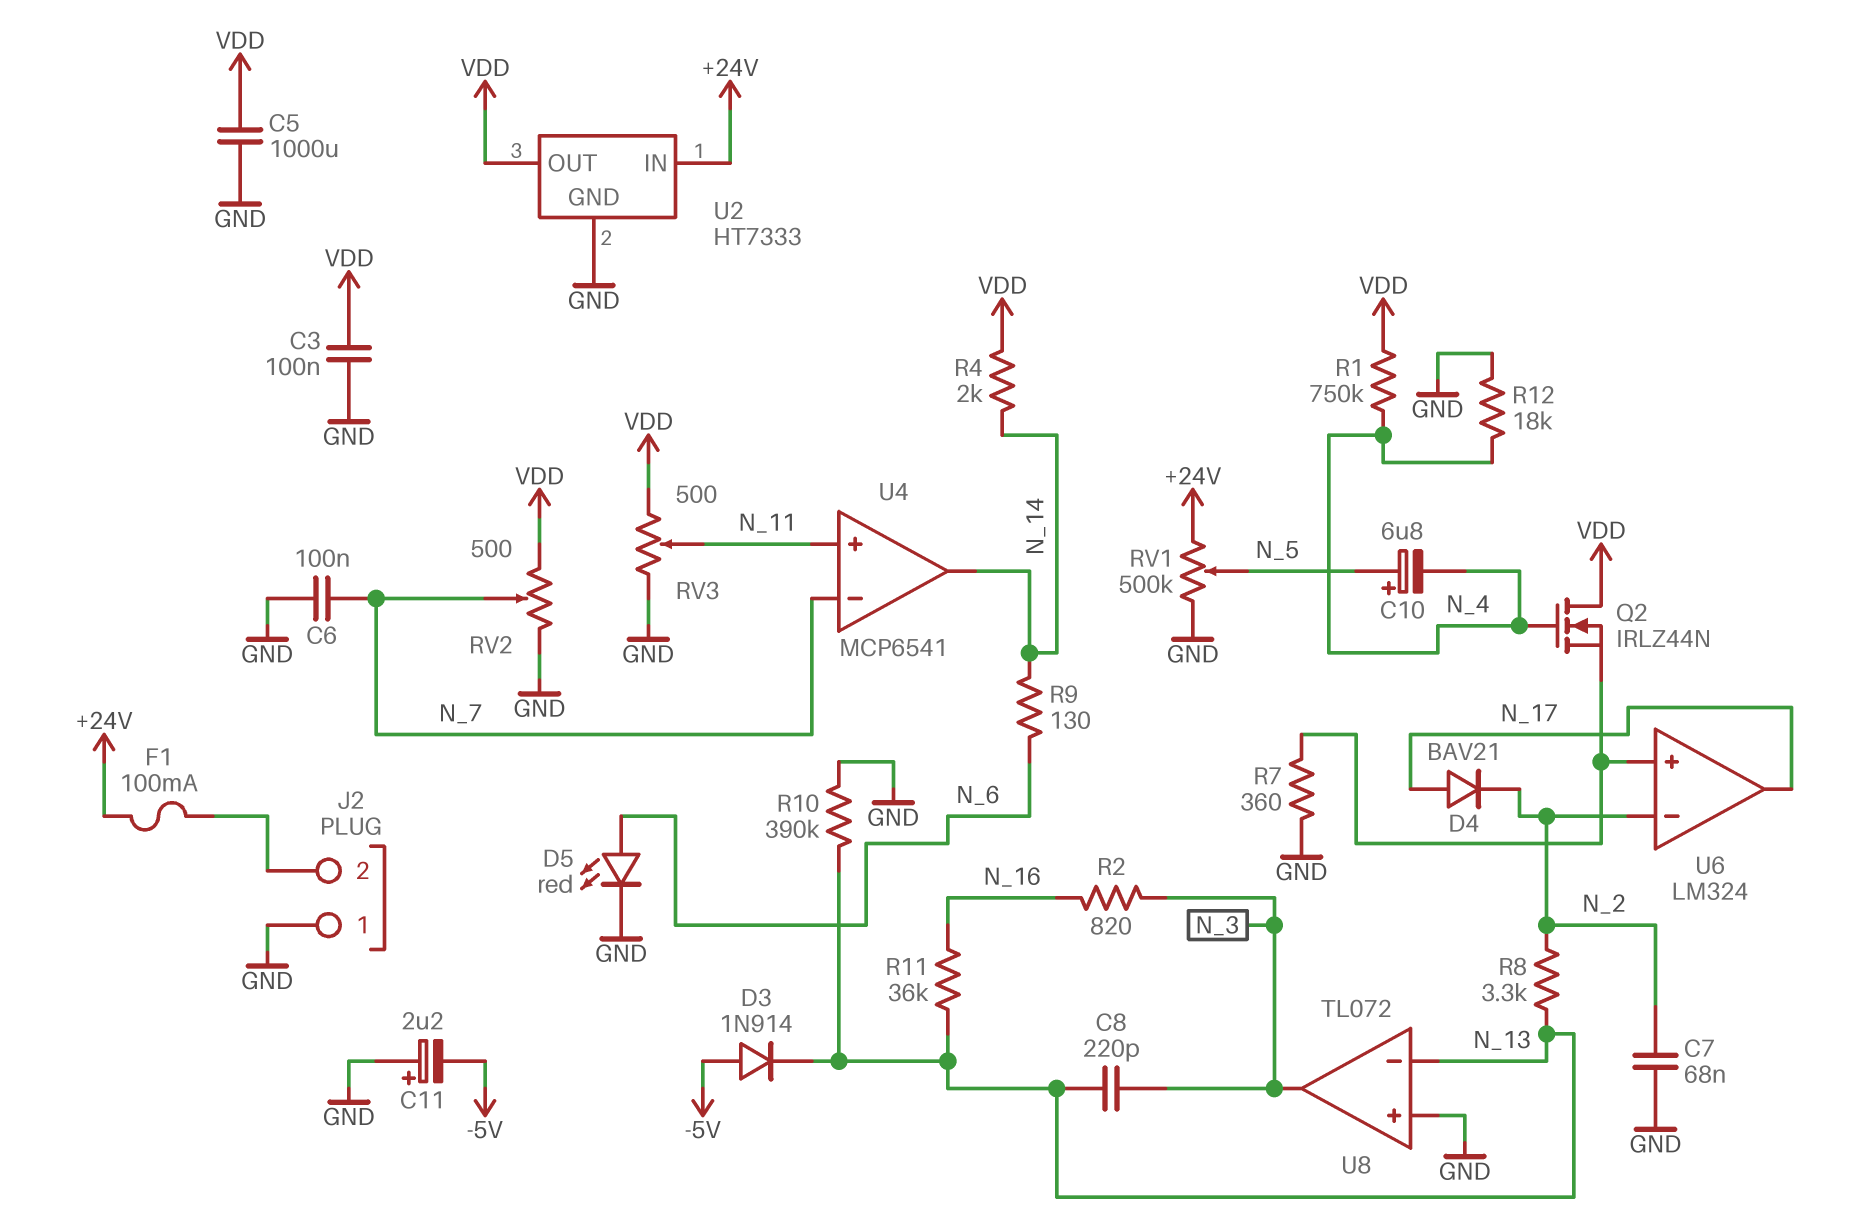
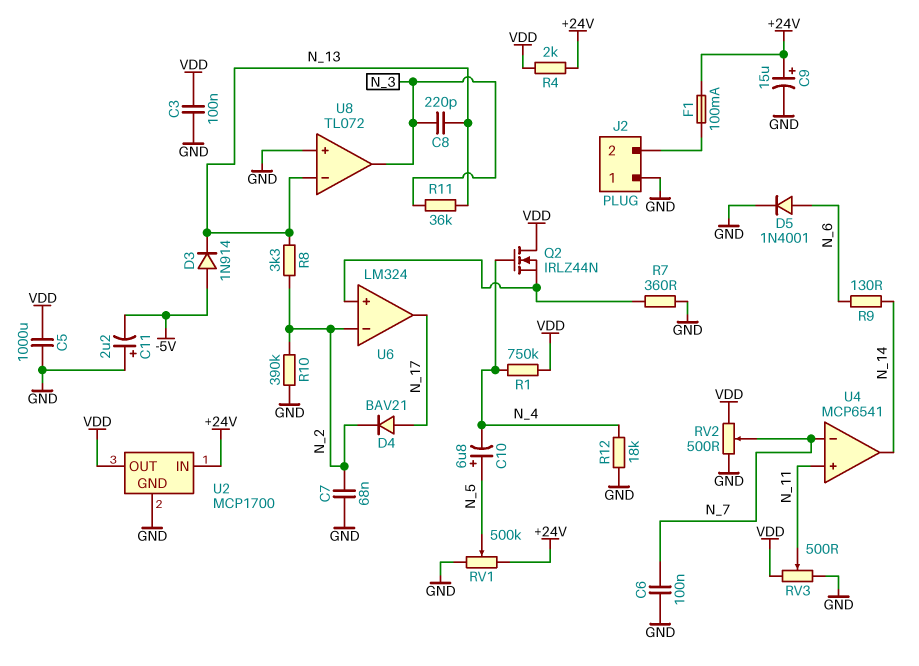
C9: none -> 15uF (plus +24V, minus GND)
D5: LED red (A N_6, K GND) -> diode 1N4001 (A N_6, K GND)
R2: 820 (N_3, N_16) -> none
R4: 2k (N_14, VDD) -> 2k (+24V, VDD)
R10: 390k (GND, N_13) -> 390k (GND, N_2)
R11: 36k (N_13, N_16) -> 36k (N_3, N_13)
U2: HT7333 -> MCP1700

